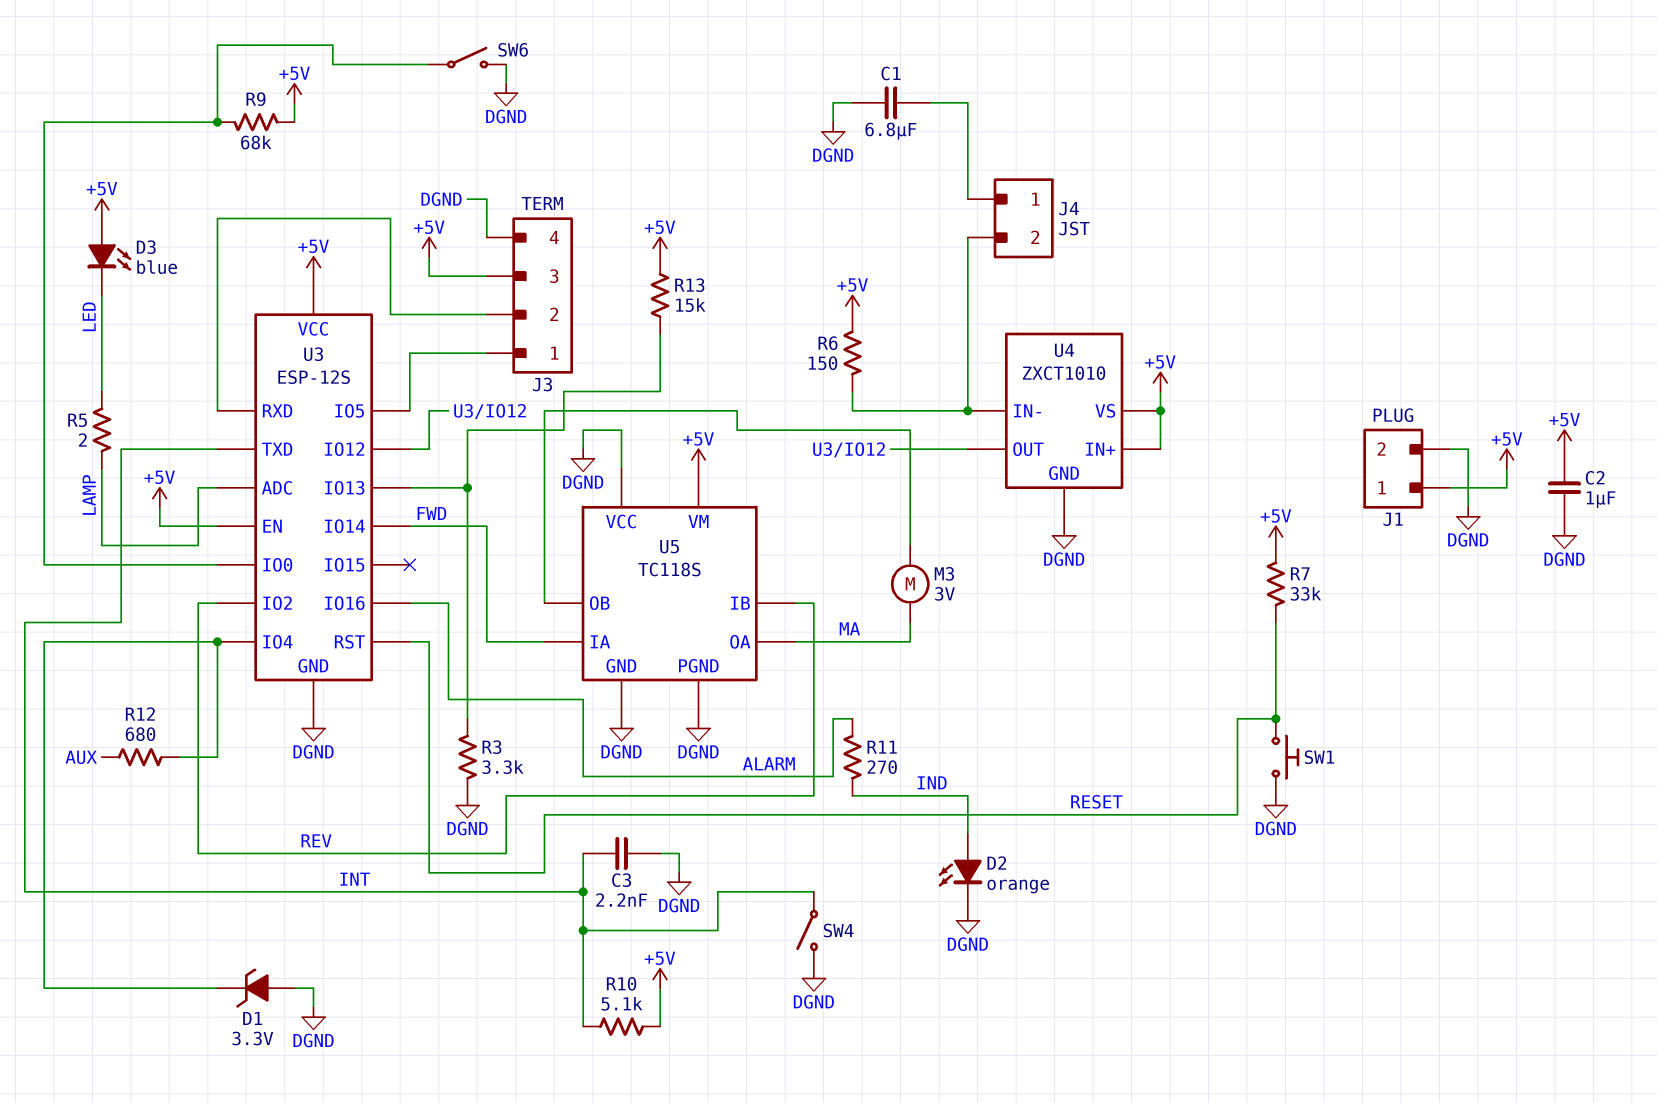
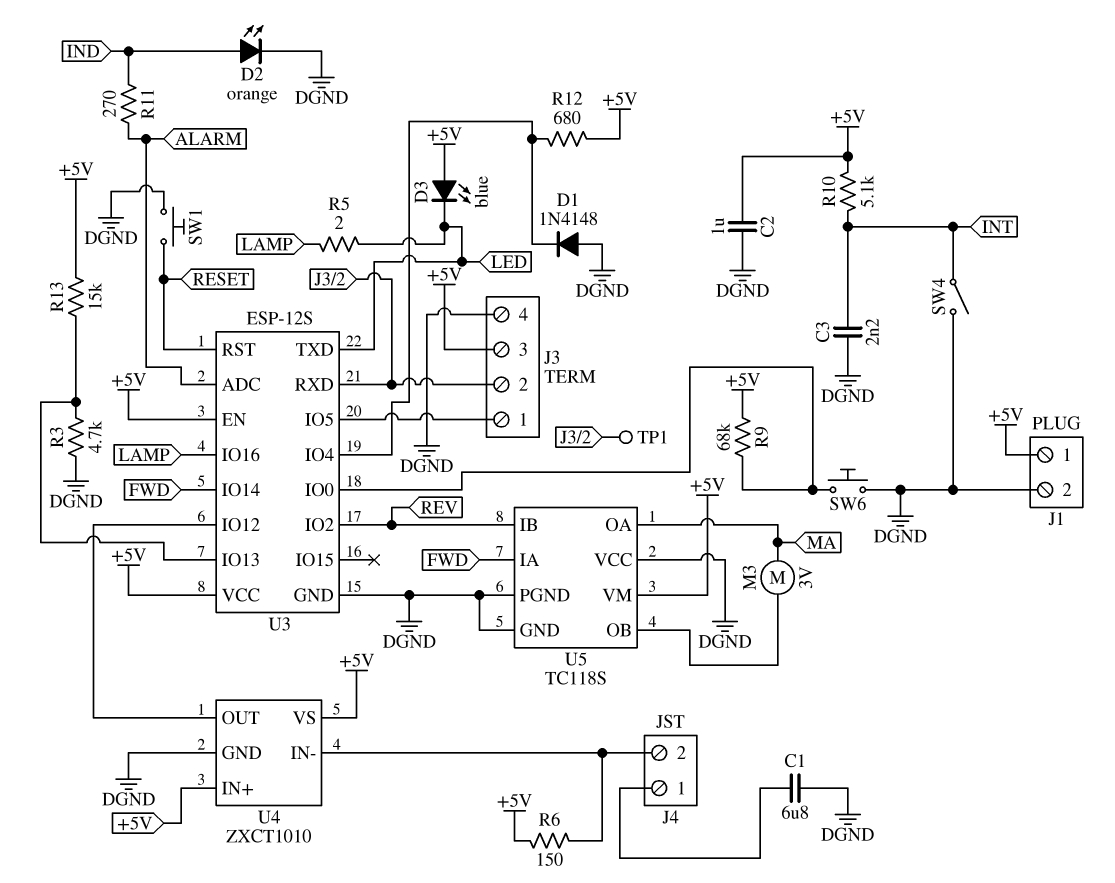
D1: zener 3.3V (A DGND, K U3/IO4) -> diode 1N4148 (A DGND, K U3/IO4)
R3: 3.3k (DGND, U3/IO13) -> 4.7k (DGND, U3/IO13)
R7: 33k (+5V, RESET) -> none
R12: 680 (AUX, U3/IO4) -> 680 (+5V, U3/IO4)
SW6: switch (DGND, U3/IO0) -> button (DGND, U3/IO0)
TP1: none -> test point (J3/2)
U3 pin ADC: LAMP -> ALARM
U3 pin IO16: ALARM -> LAMP
U3 pin TXD: INT -> LED

